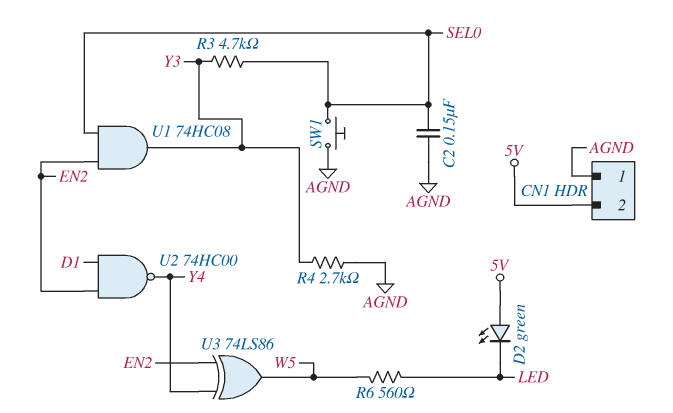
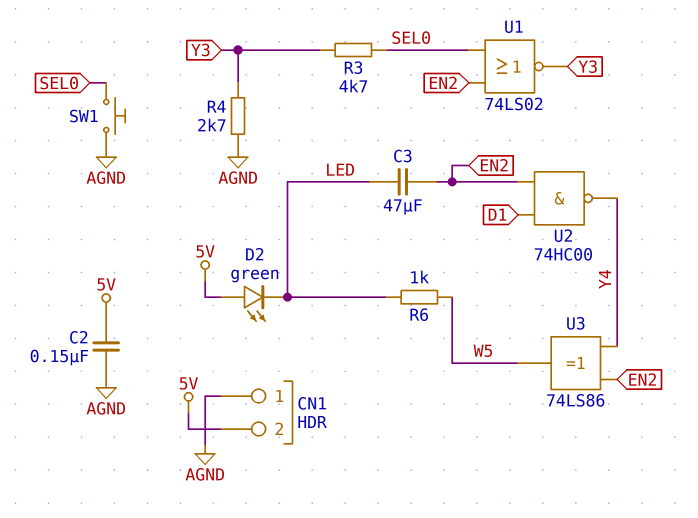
C2: 150nF (AGND, SEL0) -> 150nF (5V, AGND)
C3: none -> 47uF (EN2, LED)
R6: 560 (LED, W5) -> 1k (LED, W5)
U1: AND 74HC08 (in EN2, in SEL0, out Y3) -> NOR 74LS02 (in EN2, in SEL0, out Y3)

